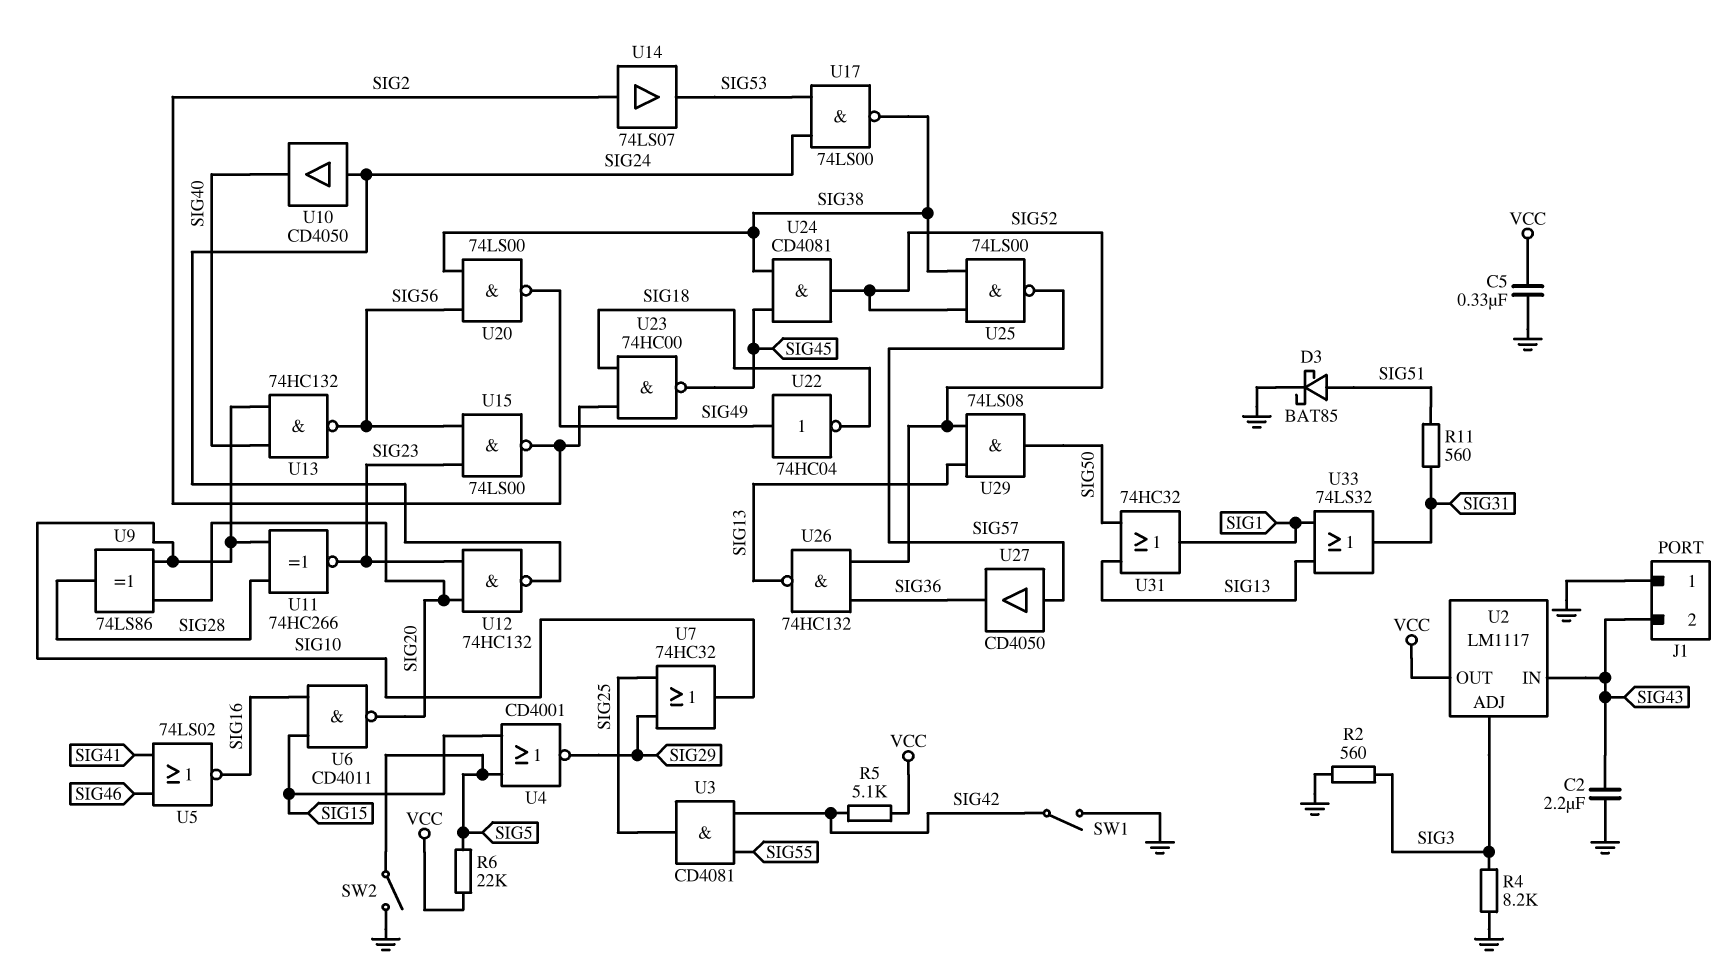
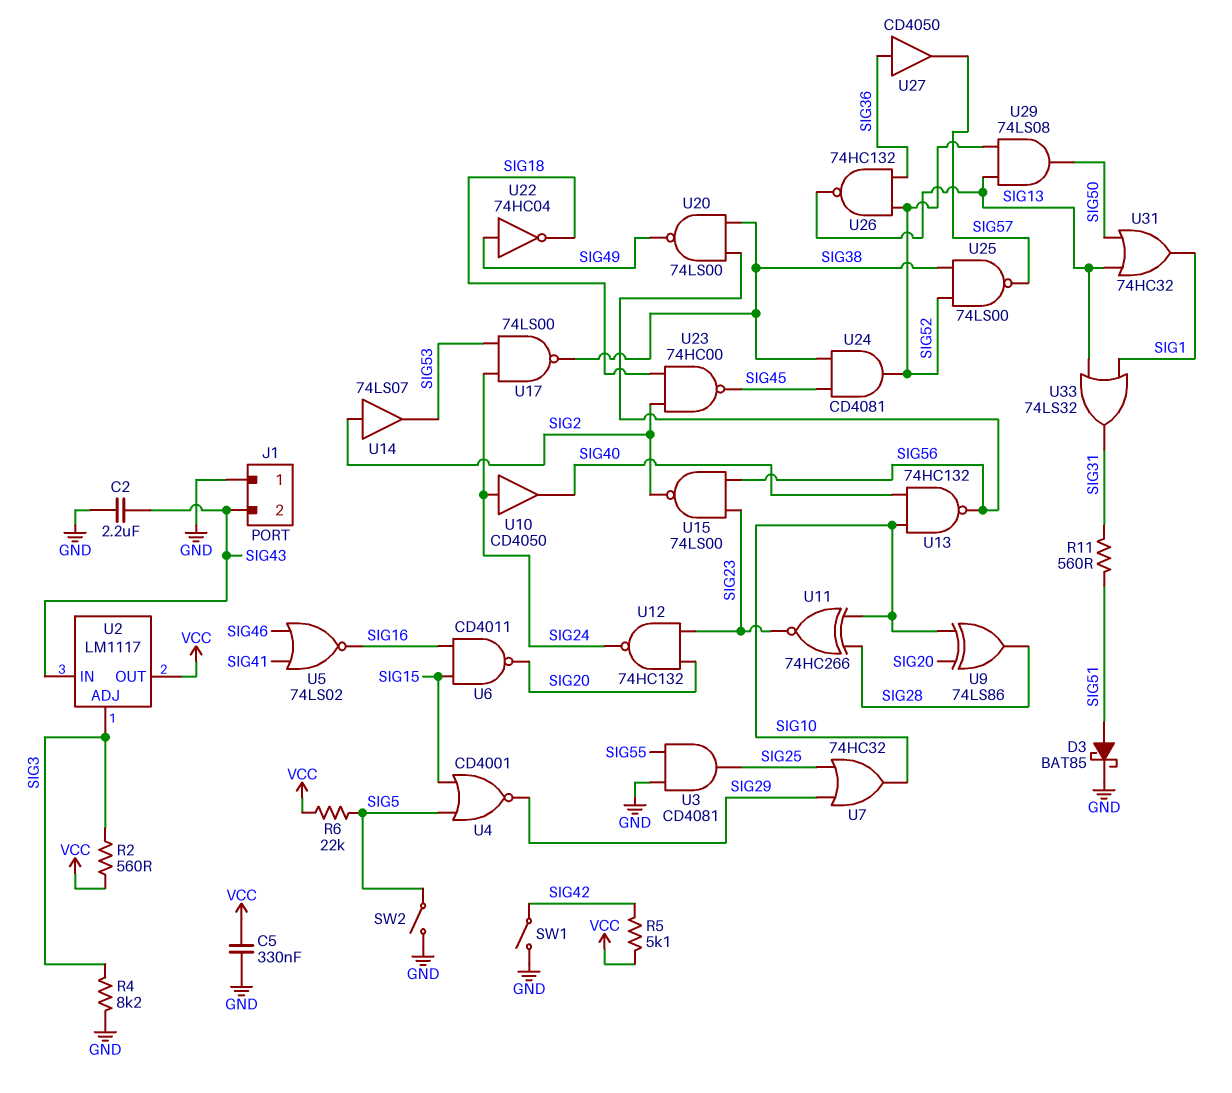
R2: 560 (GND, SIG3) -> 560 (SIG3, VCC)
U3: AND CD4081 (in SIG42, in SIG55, out SIG25) -> AND CD4081 (in GND, in SIG55, out SIG25)
U27: buffer CD4050 (in SIG57, out SIG36) -> buffer CD4050 (in SIG36, out SIG57)

